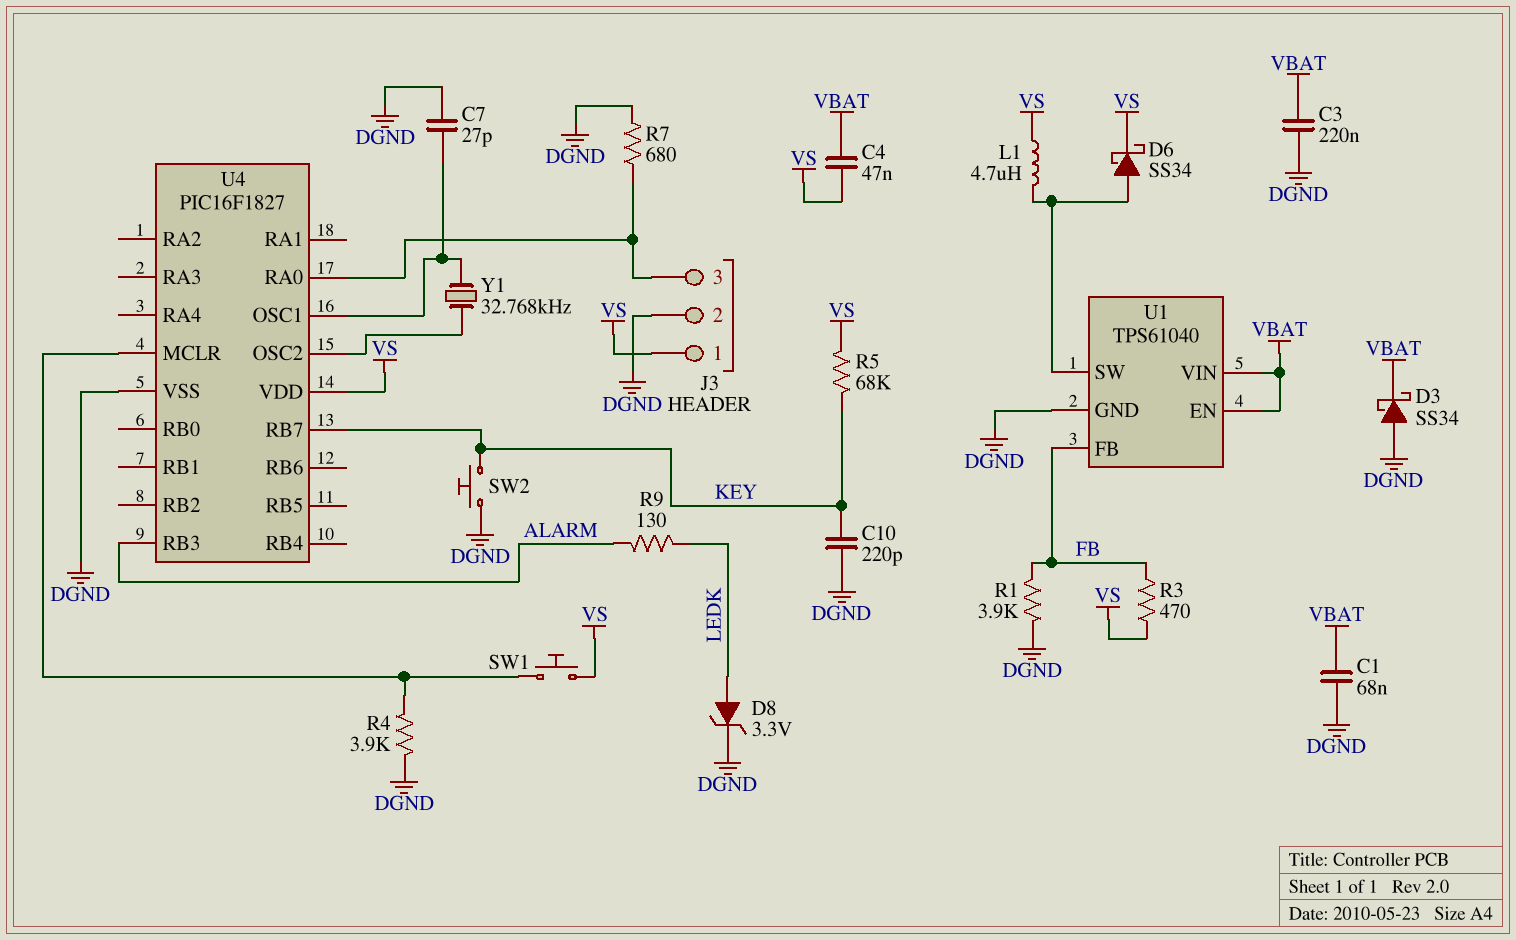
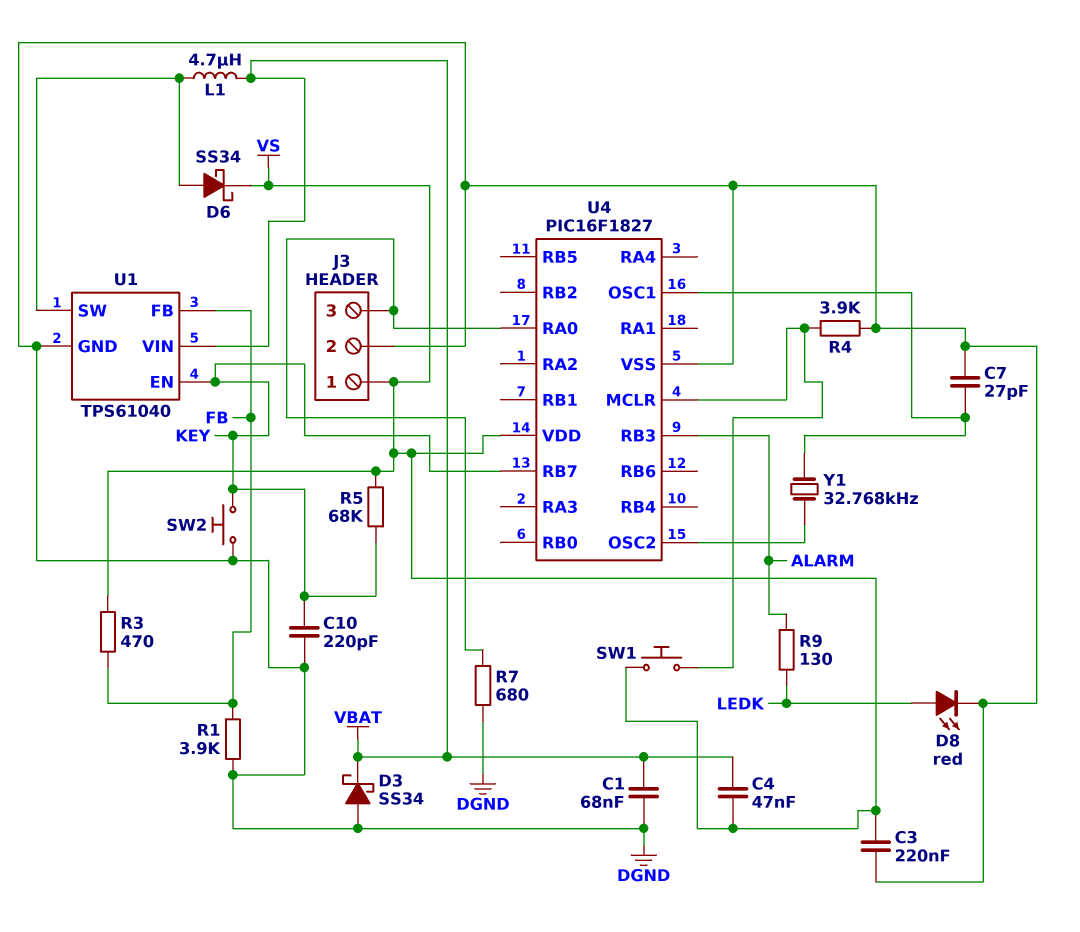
C3: 220nF (DGND, VBAT) -> 220nF (DGND, VS)
D8: zener 3.3V (A LEDK, K DGND) -> LED red (A LEDK, K DGND)
L1: 4.7uH (U1/SW, VS) -> 4.7uH (U1/SW, VBAT)
U1 pin EN: VBAT -> KEY

